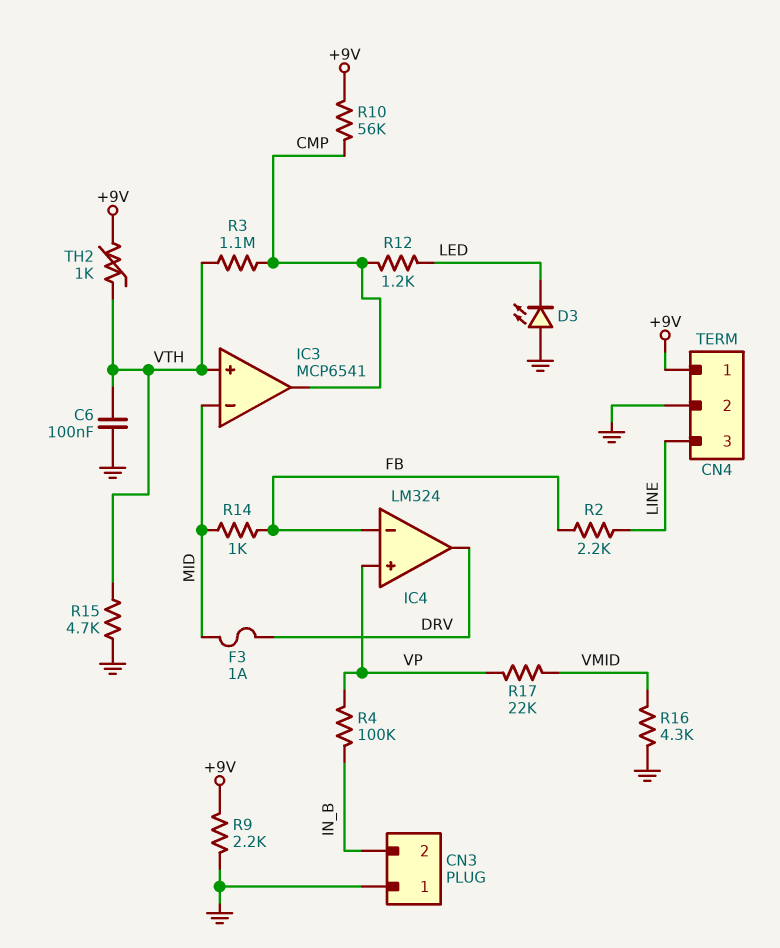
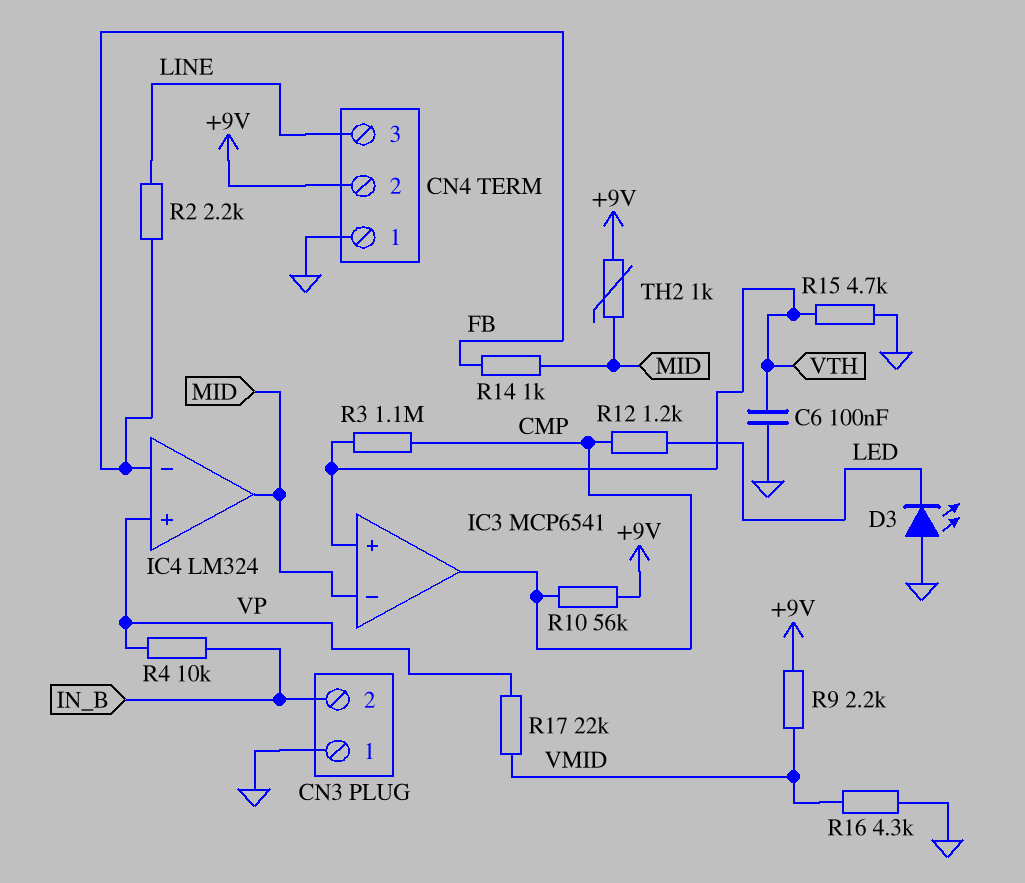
CN4 pin 1: +9V -> GND
CN4 pin 2: GND -> +9V
F3: 1A (DRV, MID) -> none
IC4 pin out: DRV -> MID
R4: 100k (IN_B, VP) -> 10k (IN_B, VP)
R9: 2.2k (+9V, GND) -> 2.2k (+9V, VMID)
TH2: 1k (+9V, VTH) -> 1k (+9V, MID)

